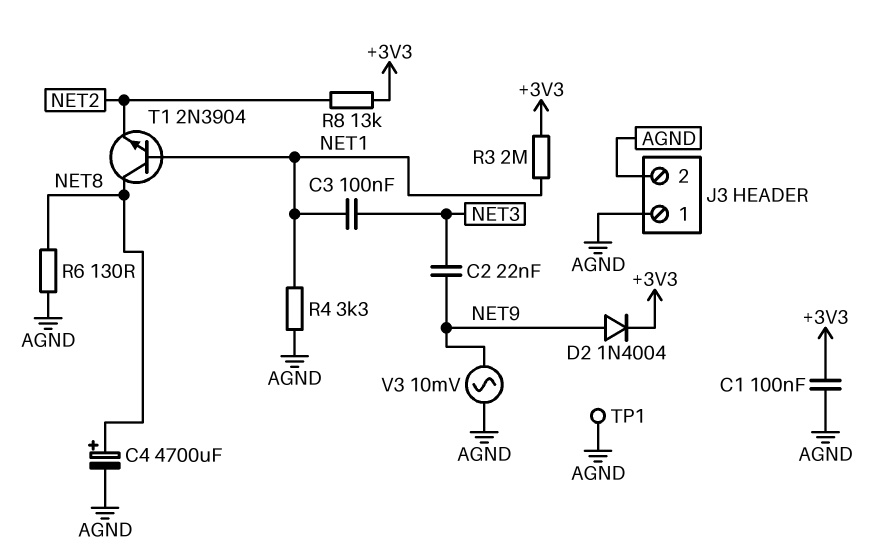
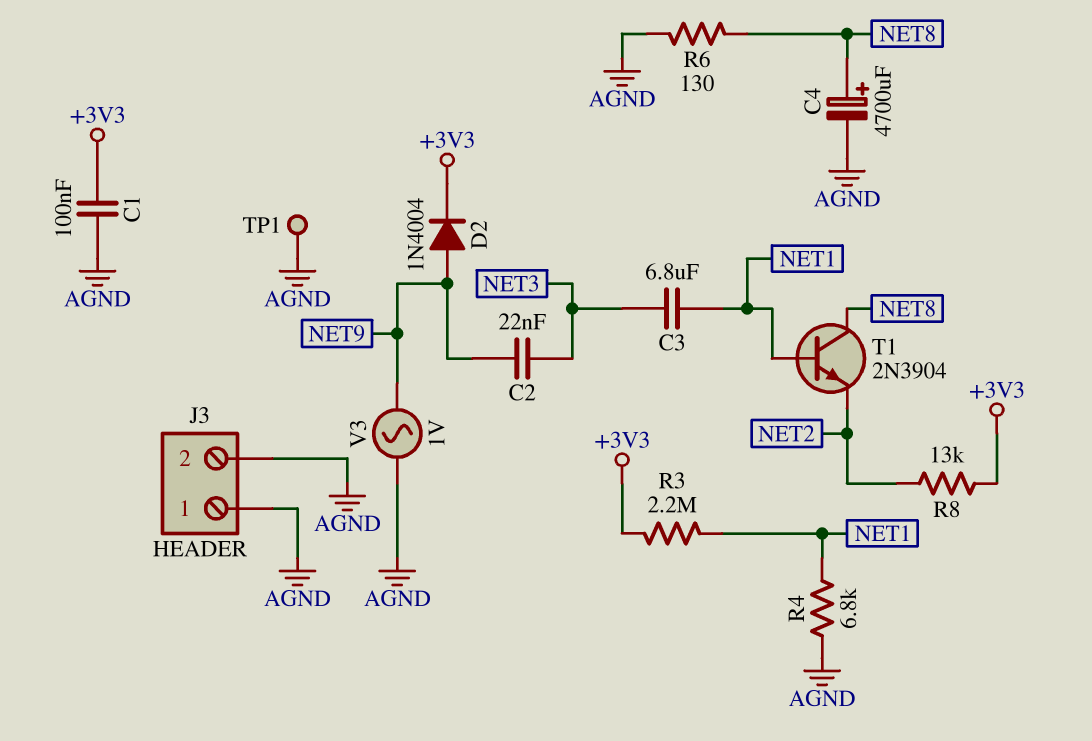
C3: 100nF (NET1, NET3) -> 6.8uF (NET1, NET3)
R3: 2M (+3V3, NET1) -> 2.2M (+3V3, NET1)
R4: 3.3k (AGND, NET1) -> 6.8k (AGND, NET1)
V3: AC 10mV (AGND, NET9) -> AC 1V (AGND, NET9)

